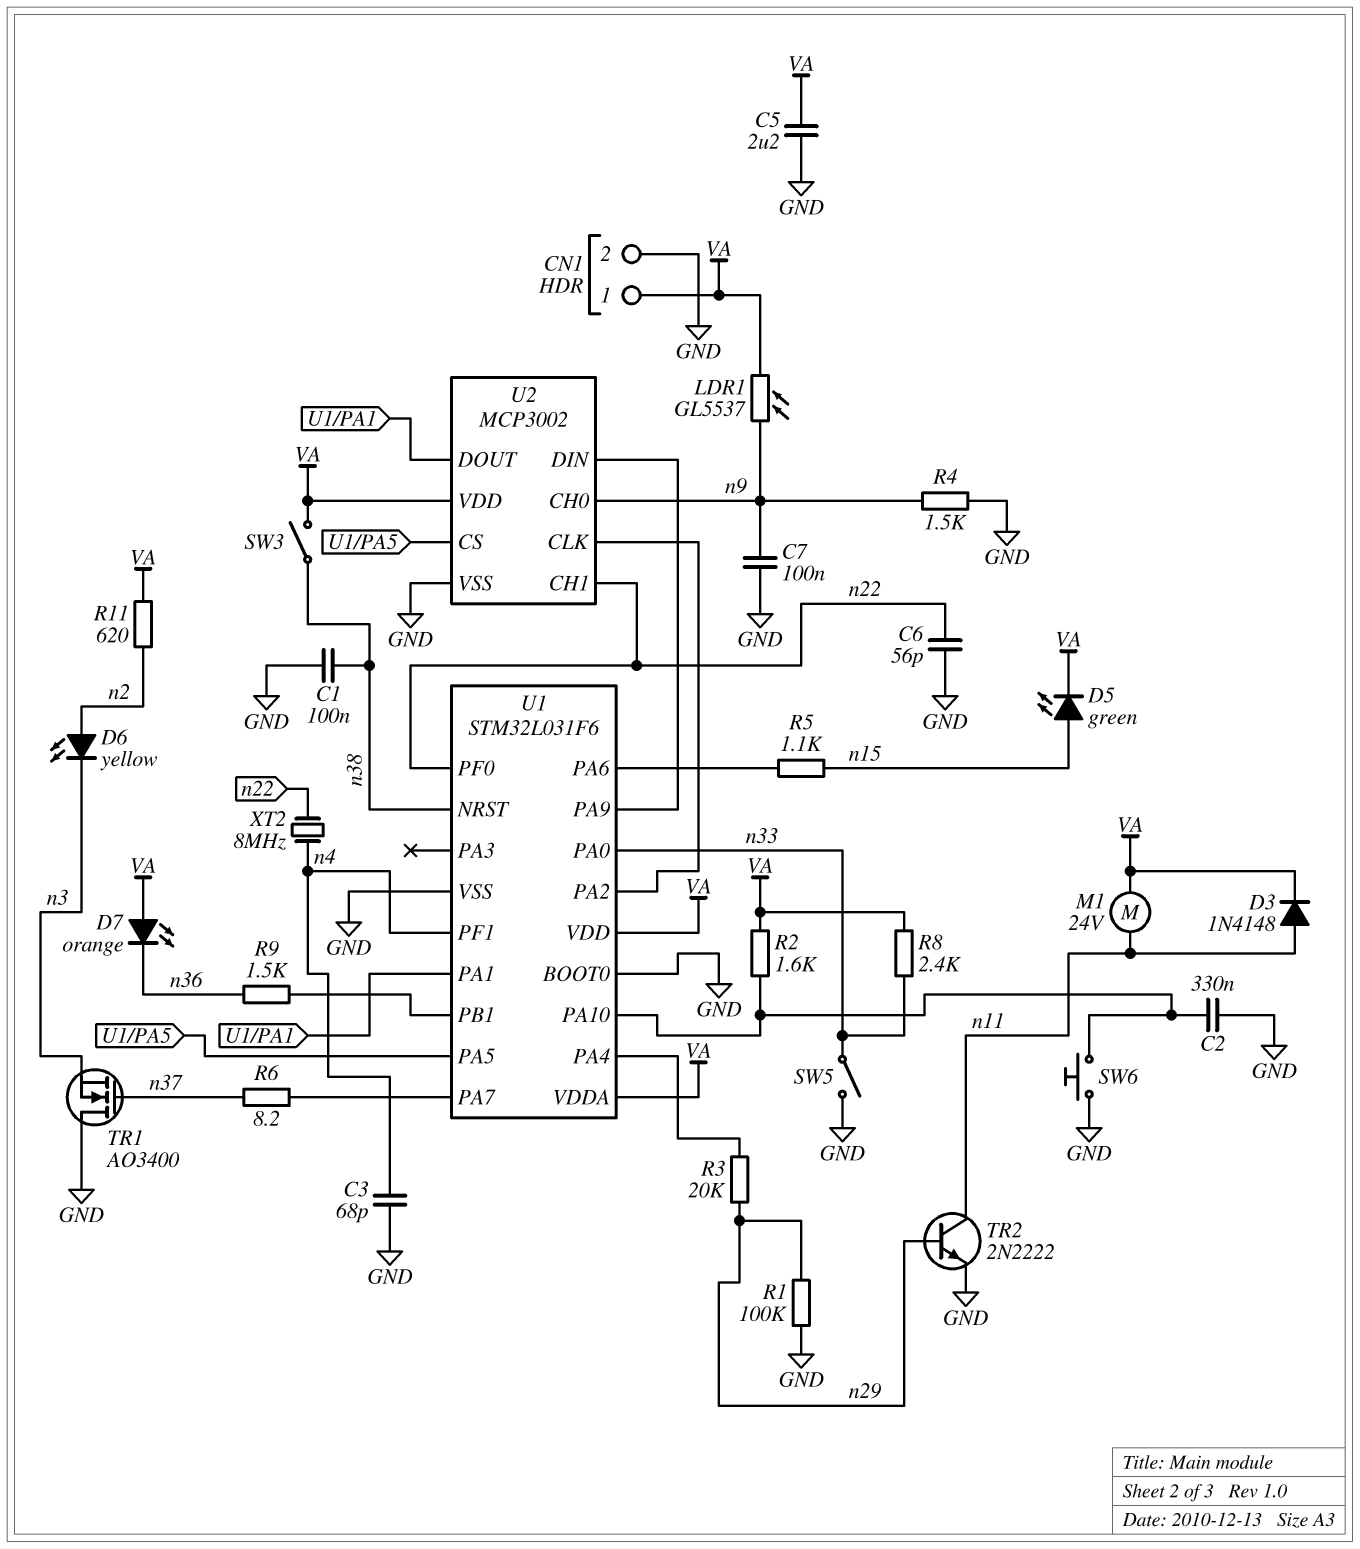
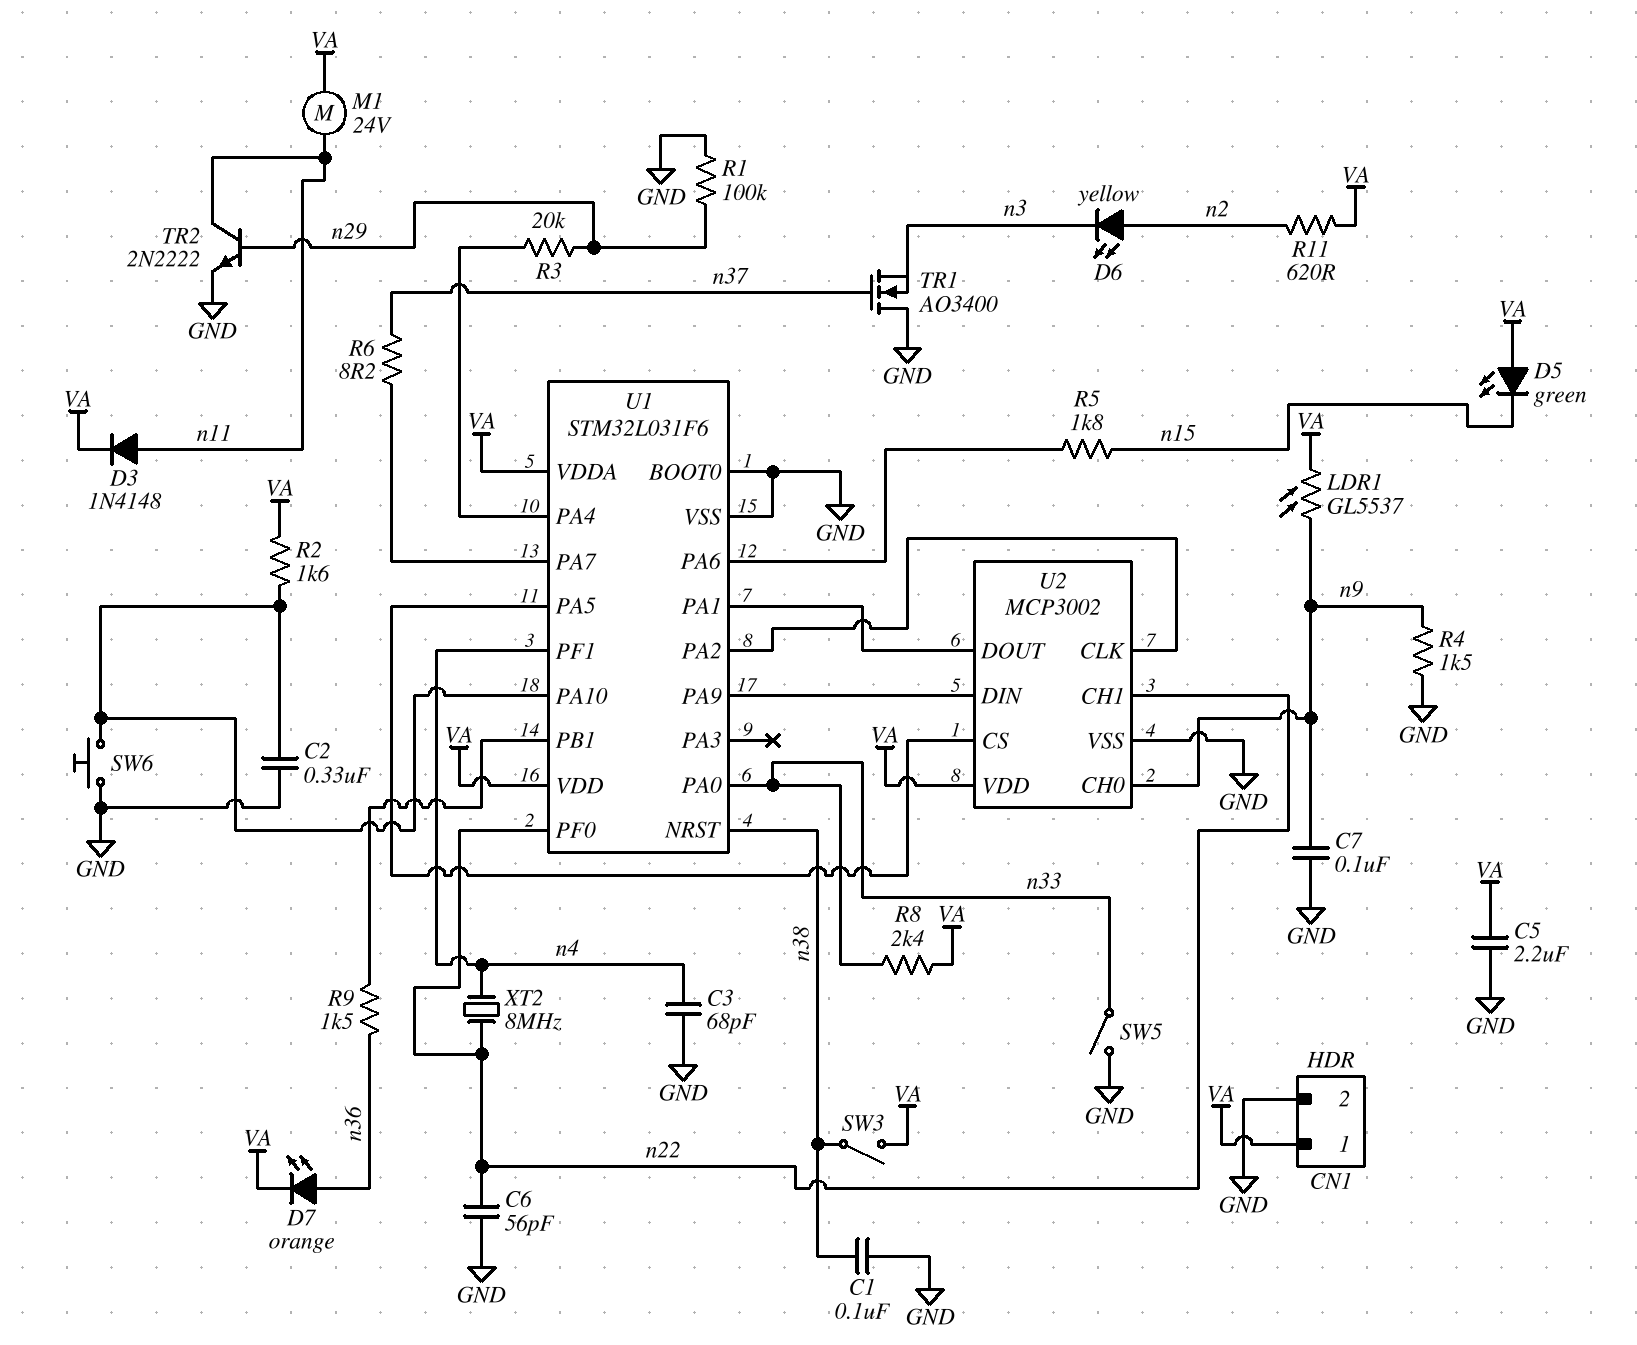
D5: LED green (A n15, K VA) -> LED green (A VA, K n15)
D7: LED orange (A VA, K n36) -> LED orange (A n36, K VA)
R5: 1.1k (U1/PA6, n15) -> 1.8k (U1/PA6, n15)

